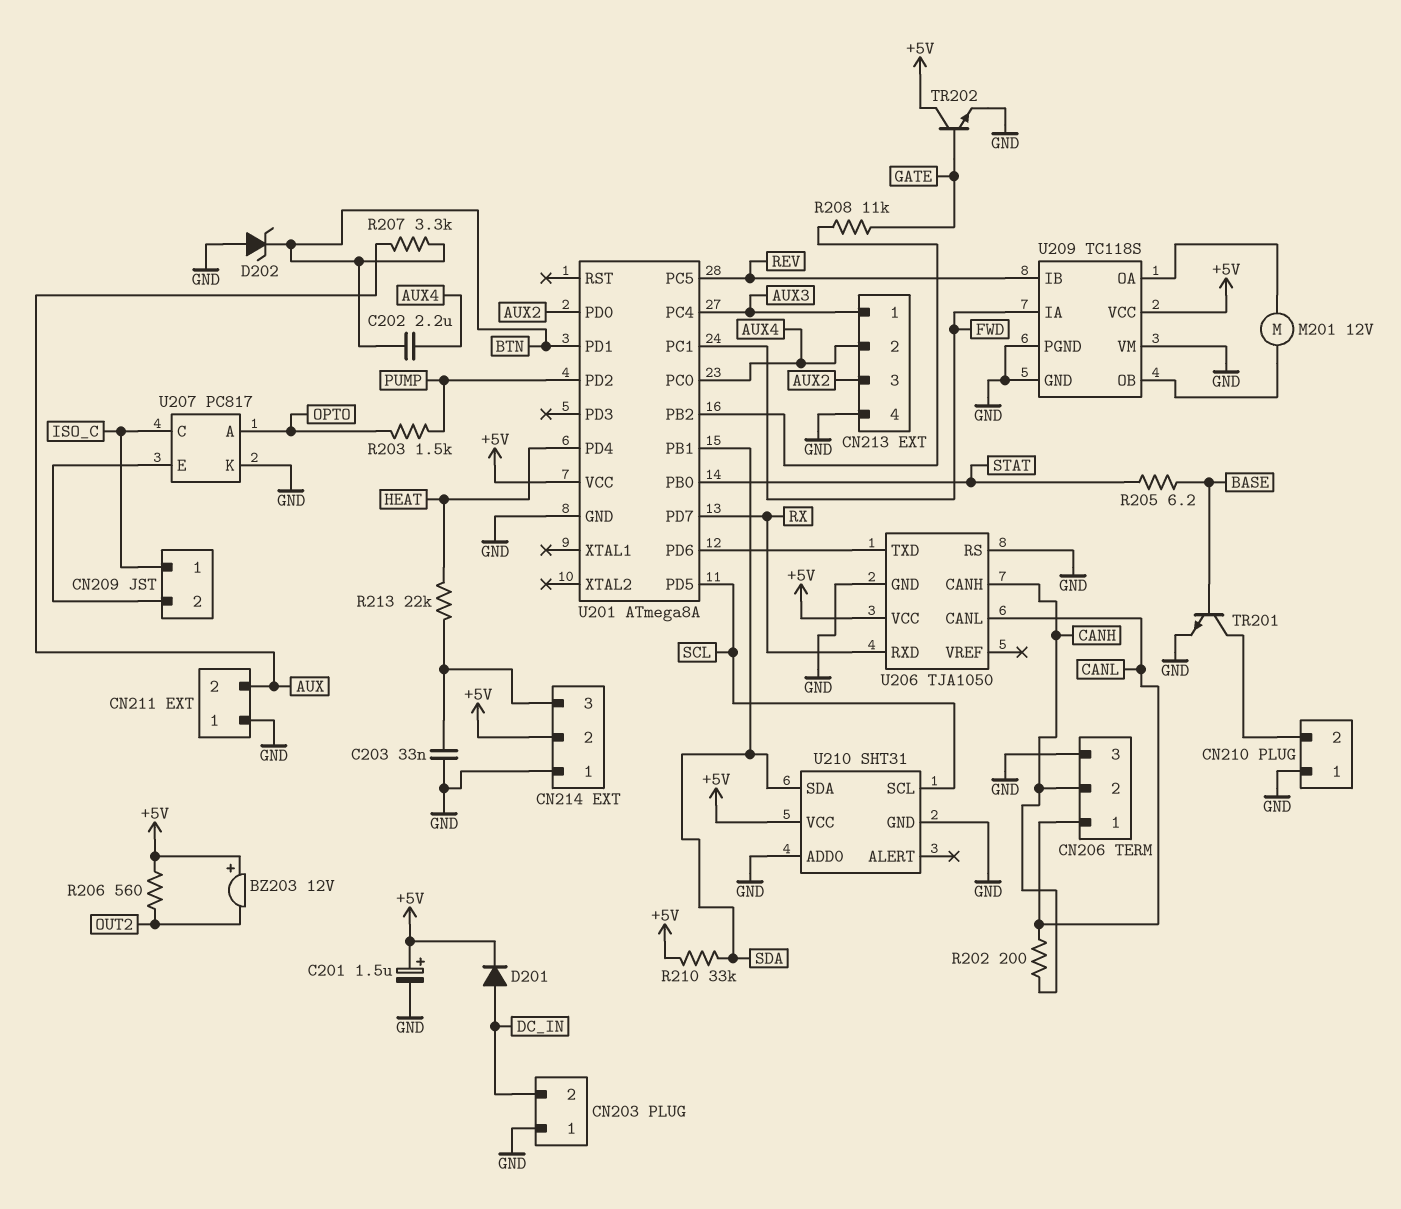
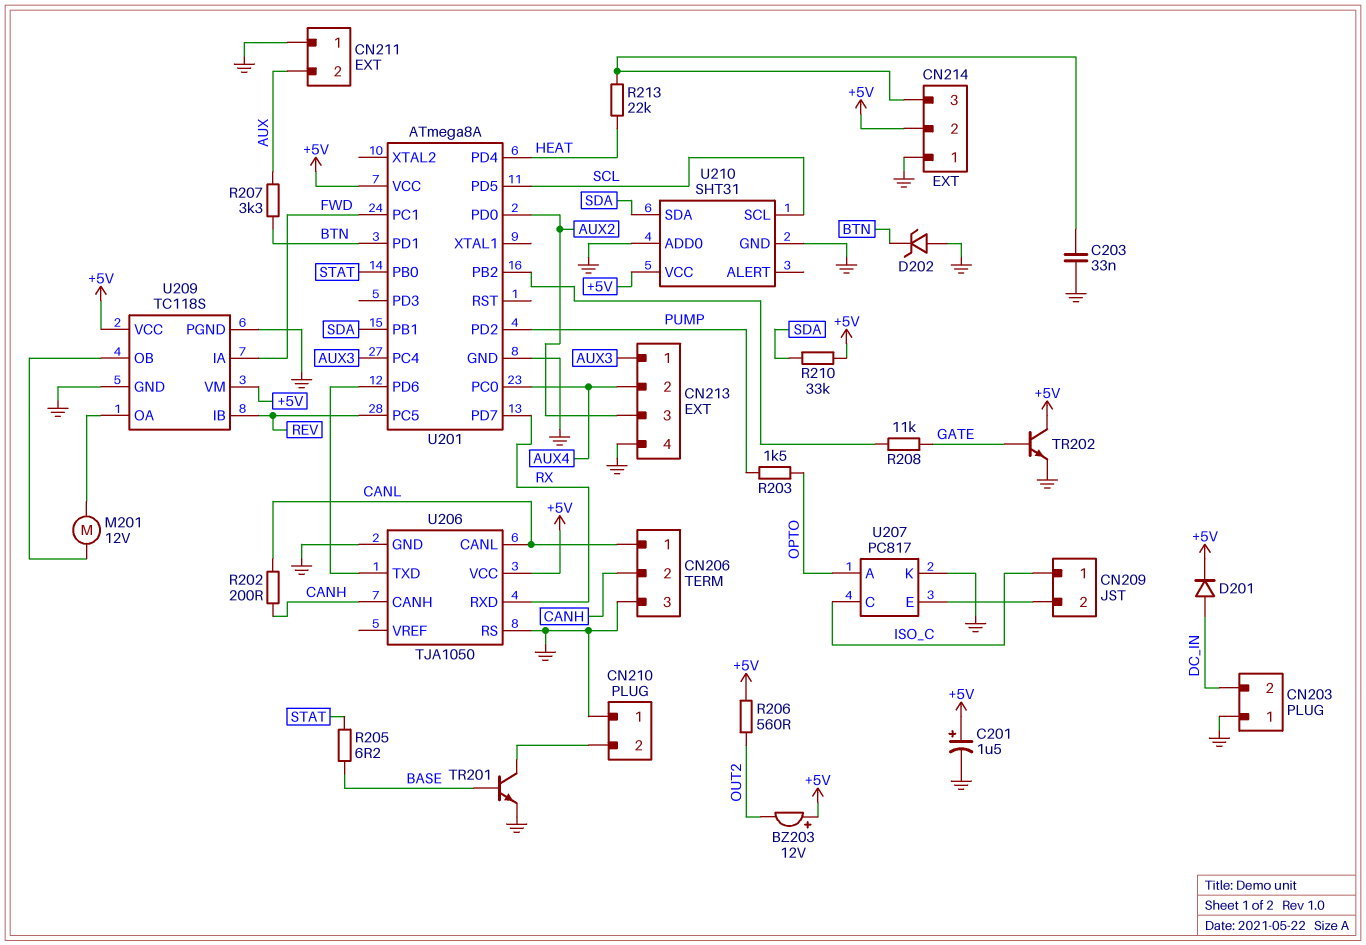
C202: 2.2uF (AUX4, BTN) -> none
U209 pin VM: GND -> +5V

